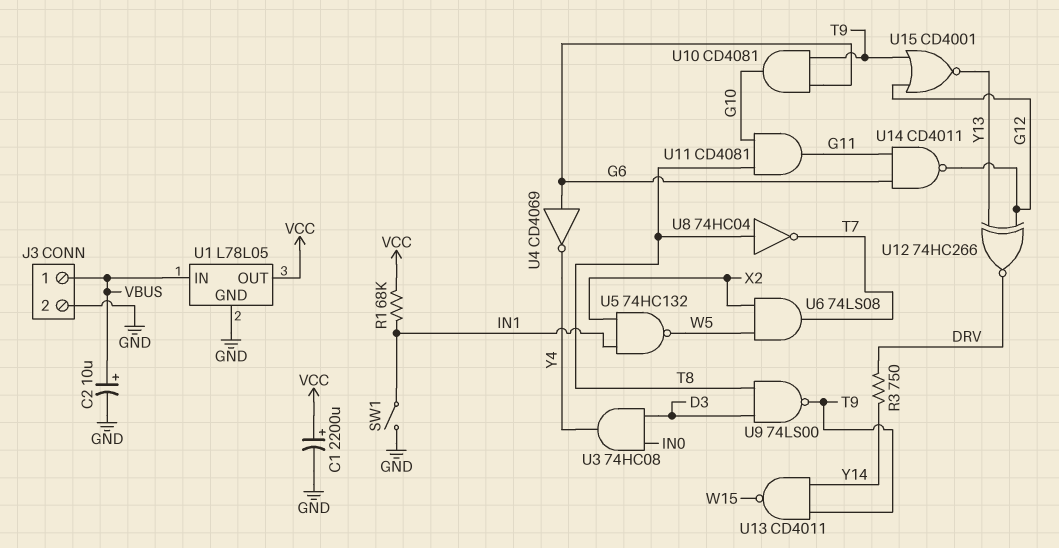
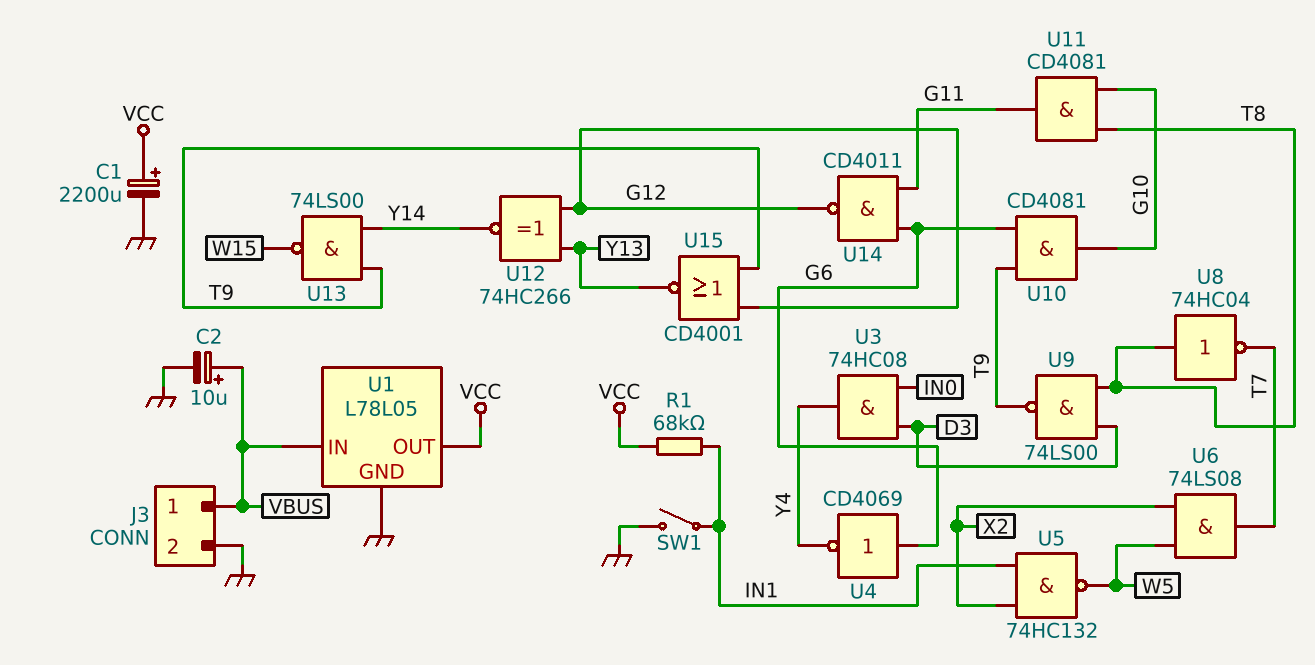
R3: 750 (DRV, Y14) -> none
U12: XNOR 74HC266 (in G12, in Y13, out DRV) -> XNOR 74HC266 (in G12, in Y13, out Y14)
U13: NAND CD4011 (in T9, in Y14, out W15) -> NAND 74LS00 (in T9, in Y14, out W15)

